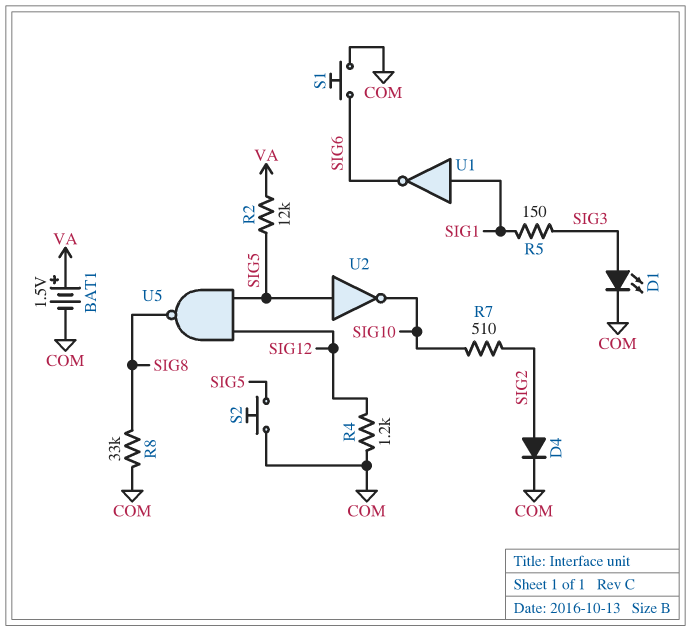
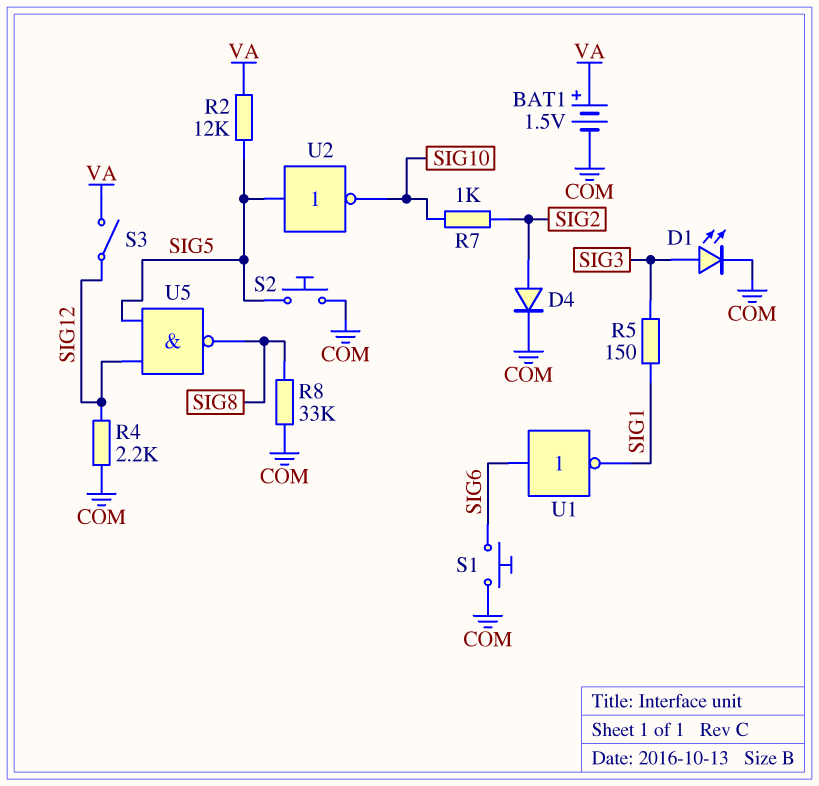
R4: 1.2k (COM, SIG12) -> 2.2k (COM, SIG12)
R7: 510 (SIG2, SIG10) -> 1k (SIG2, SIG10)
S3: none -> switch (SIG12, VA)
U1: NOT (in SIG1, out SIG6) -> NOT (in SIG6, out SIG1)

